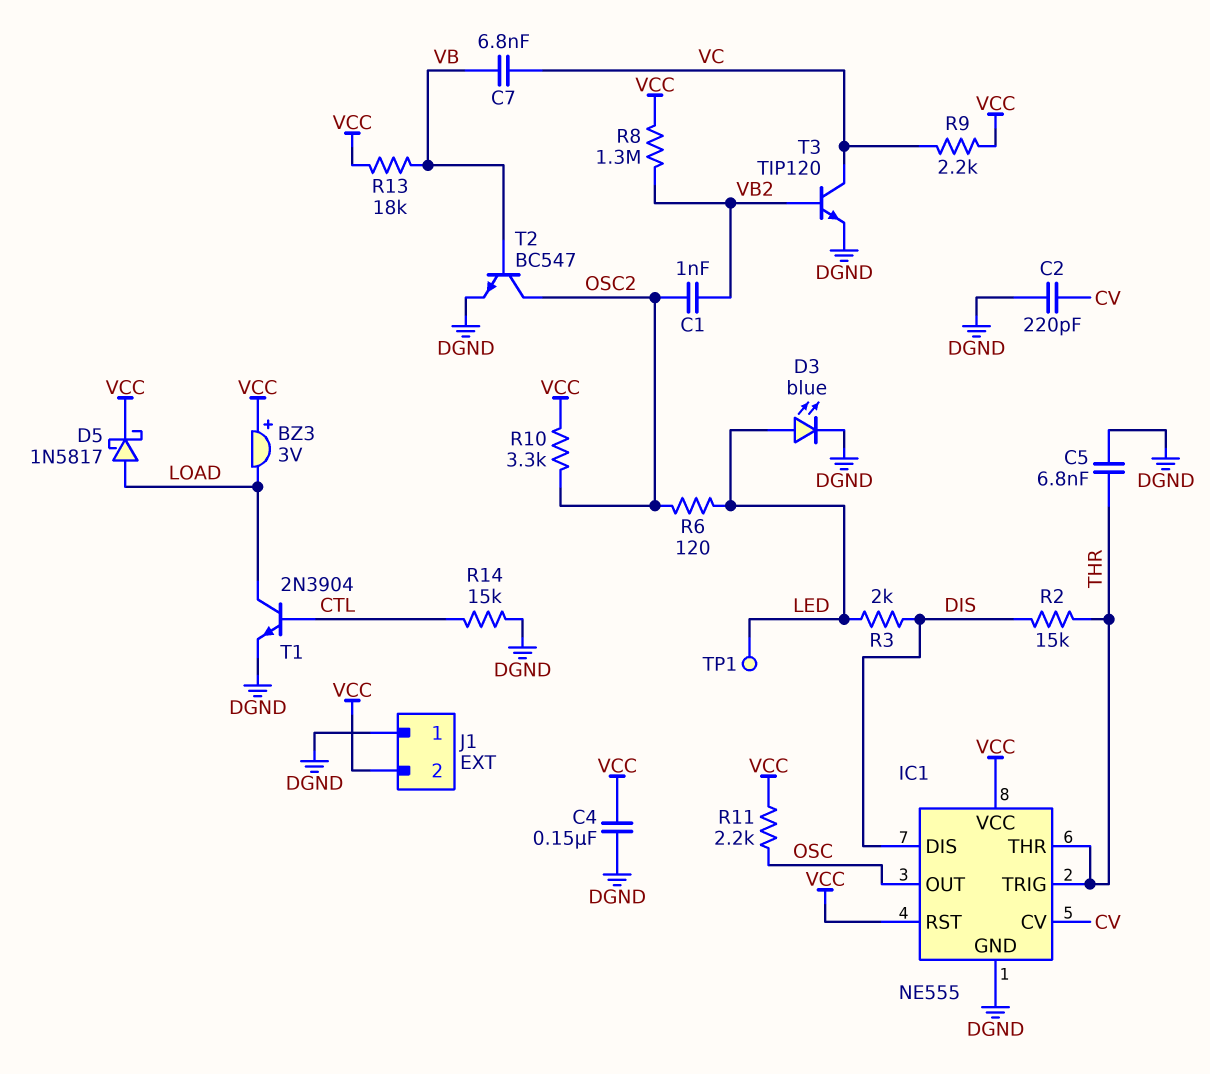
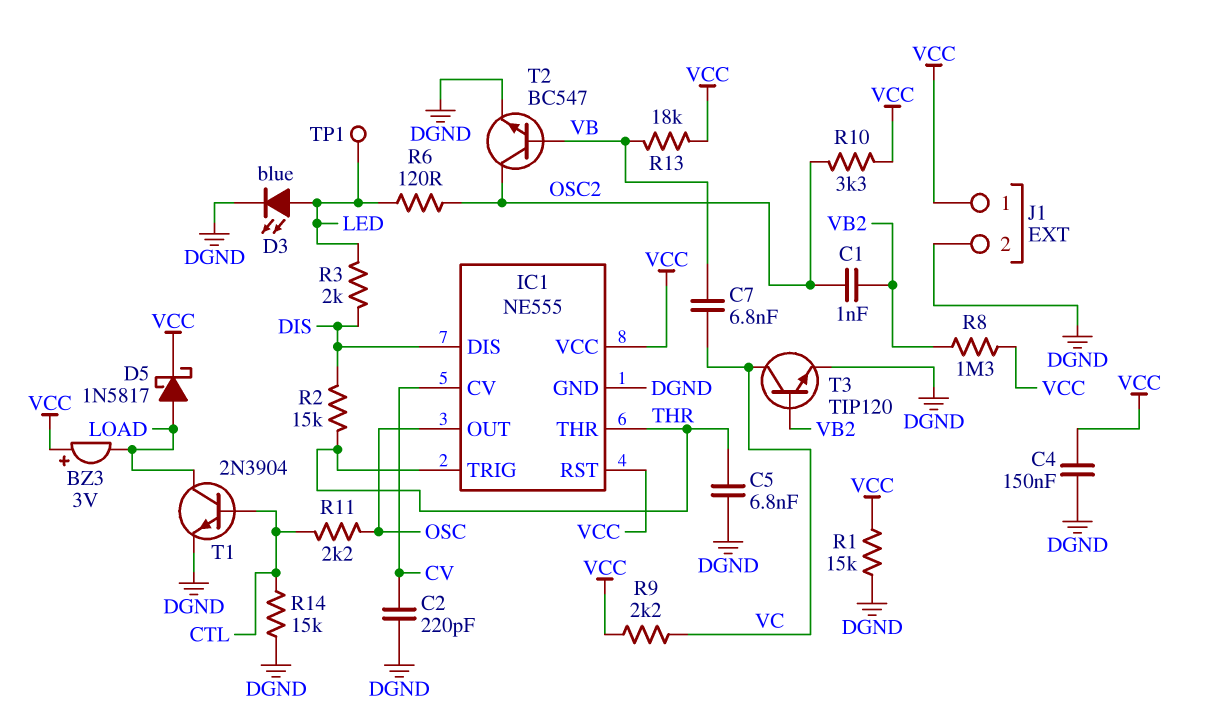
J1 pin 1: DGND -> VCC
J1 pin 2: VCC -> DGND
R1: none -> 15k (DGND, VCC)
R11: 2.2k (OSC, VCC) -> 2.2k (CTL, OSC)

